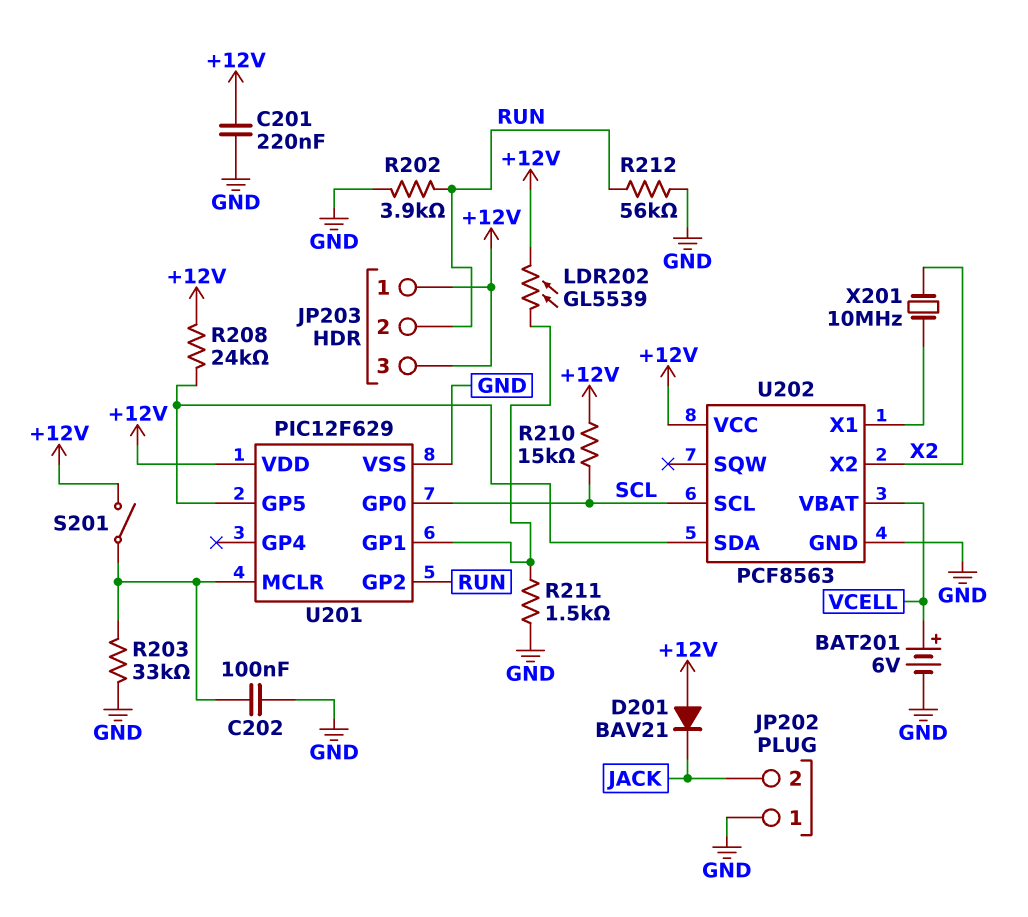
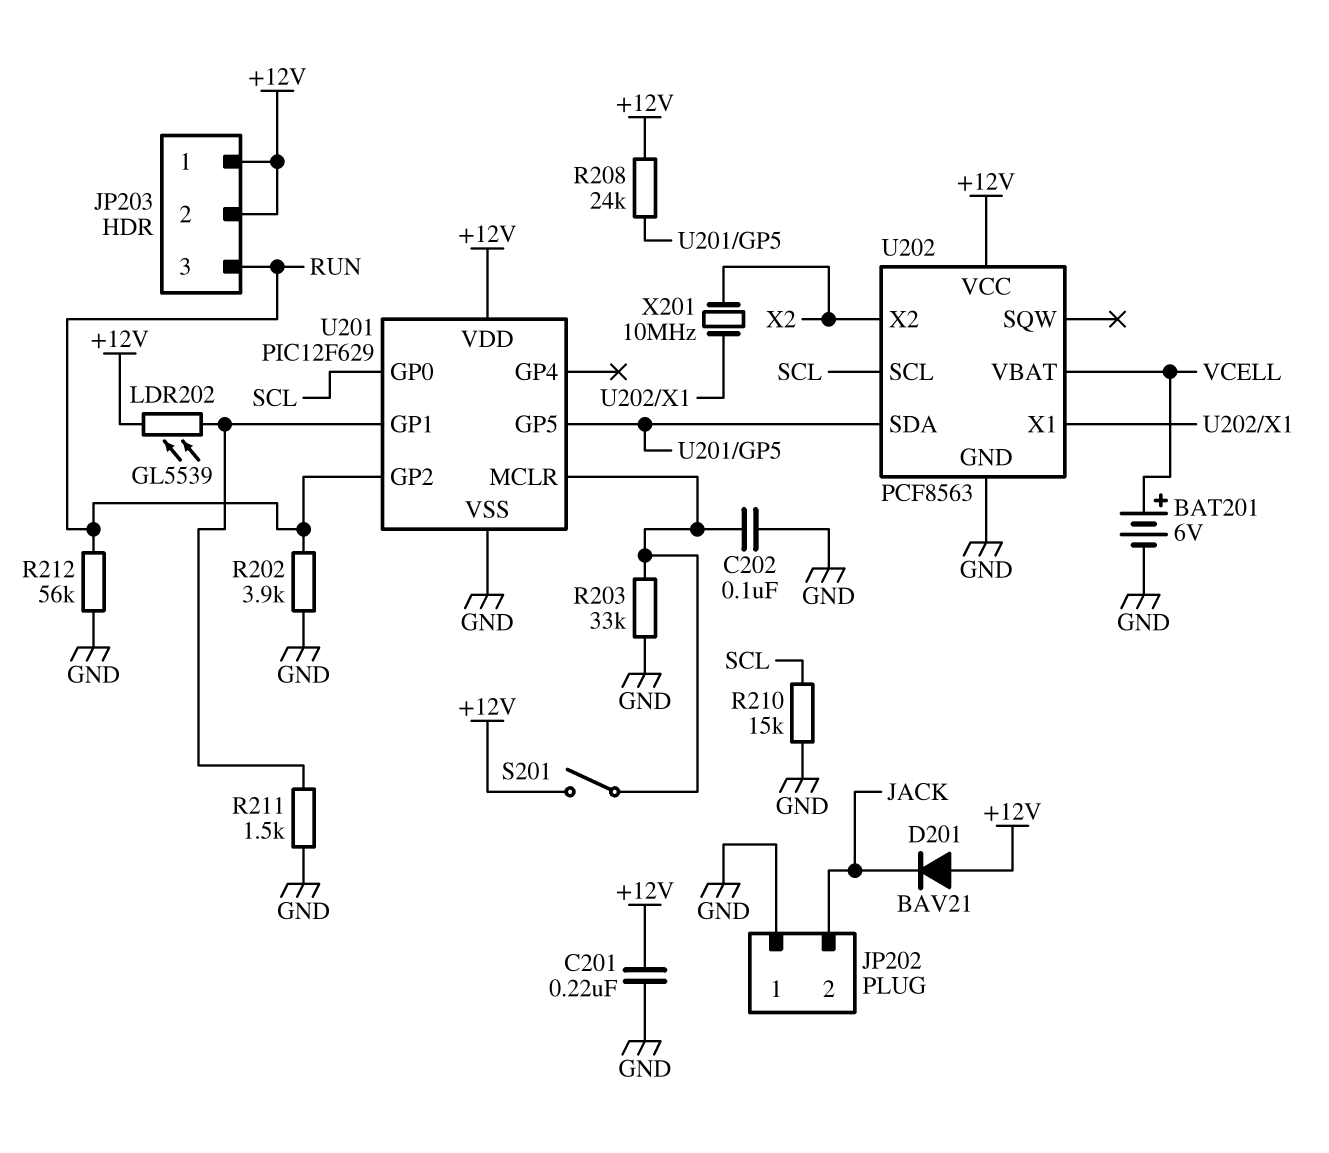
JP203 pin 2: RUN -> +12V
JP203 pin 3: +12V -> RUN
R210: 15k (+12V, SCL) -> 15k (GND, SCL)

